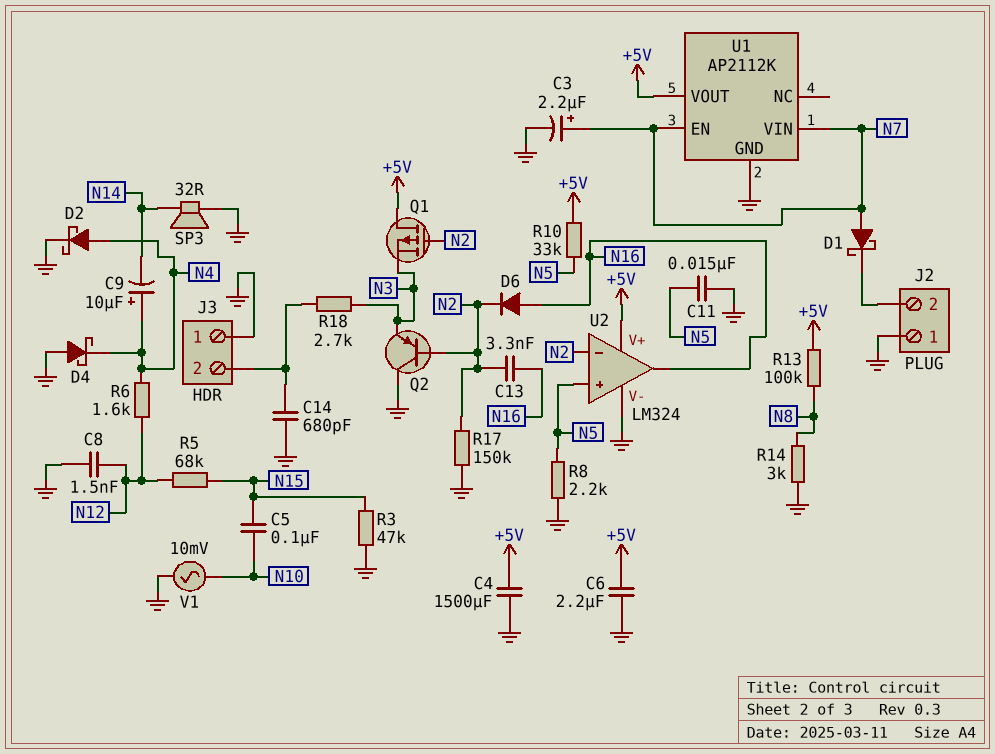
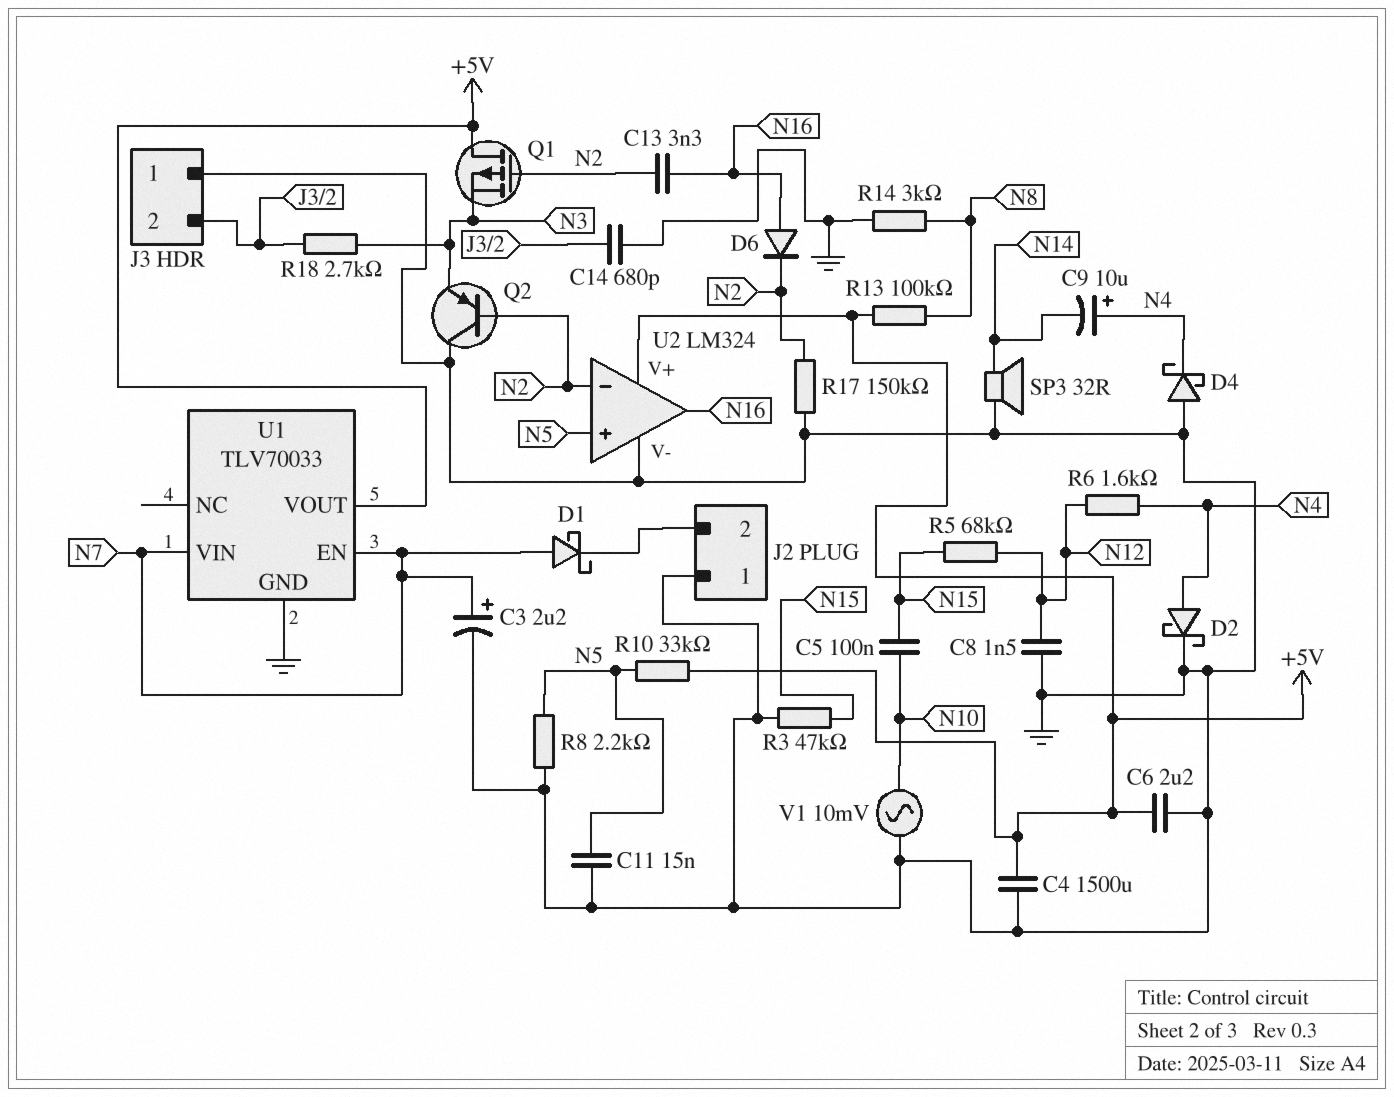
U1: AP2112K -> TLV70033

